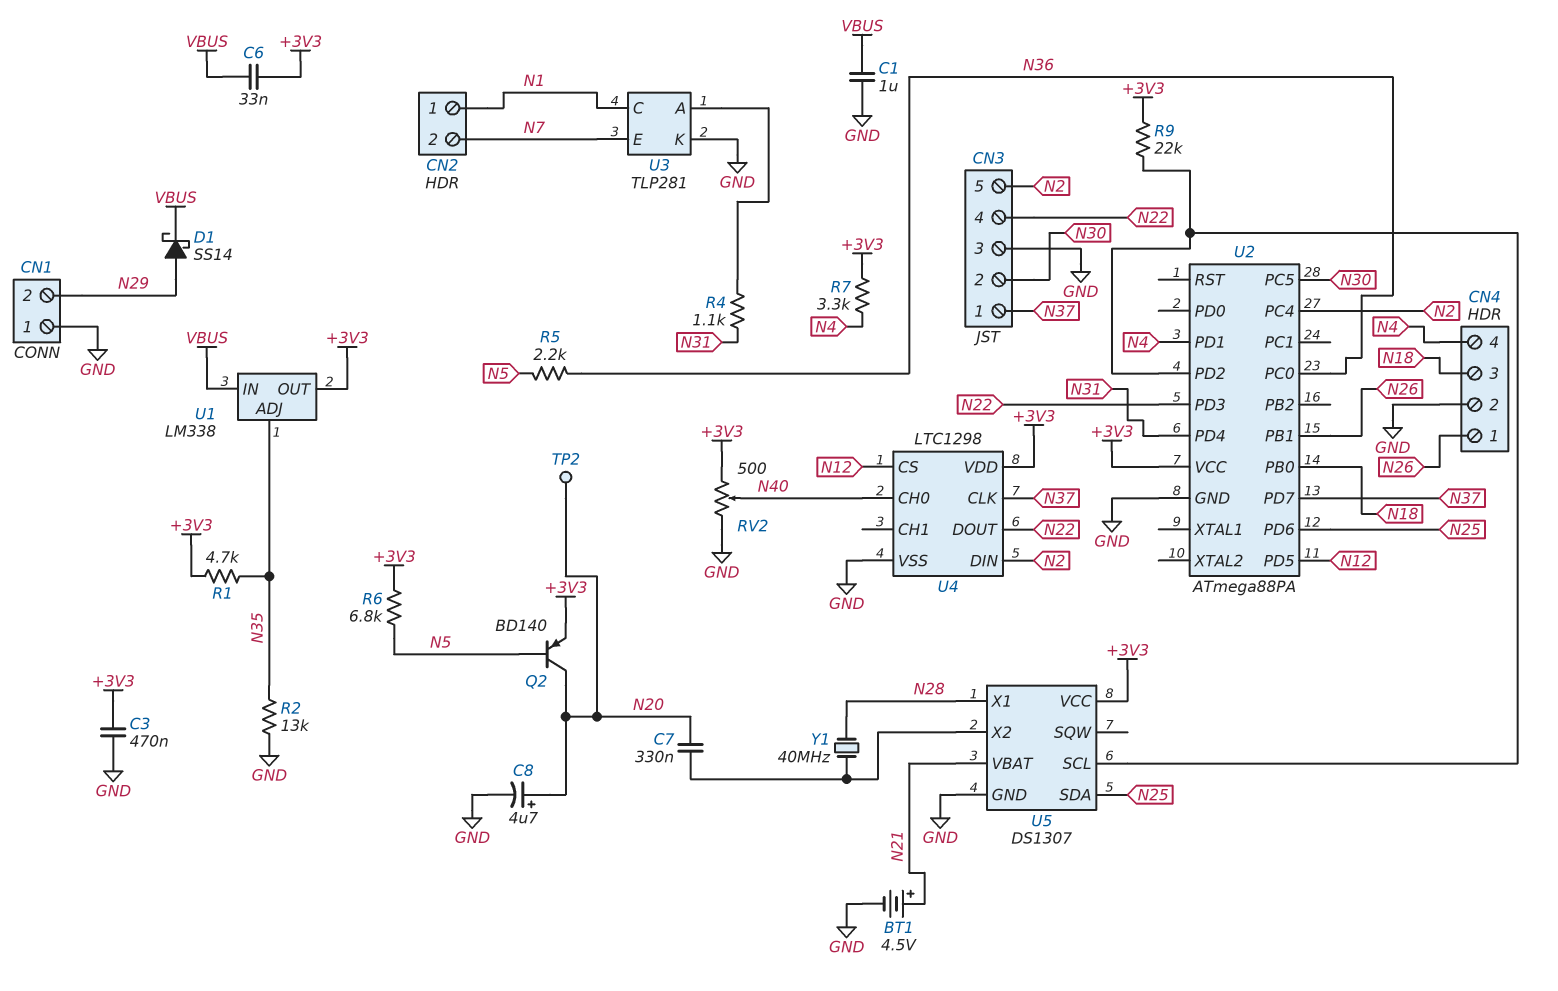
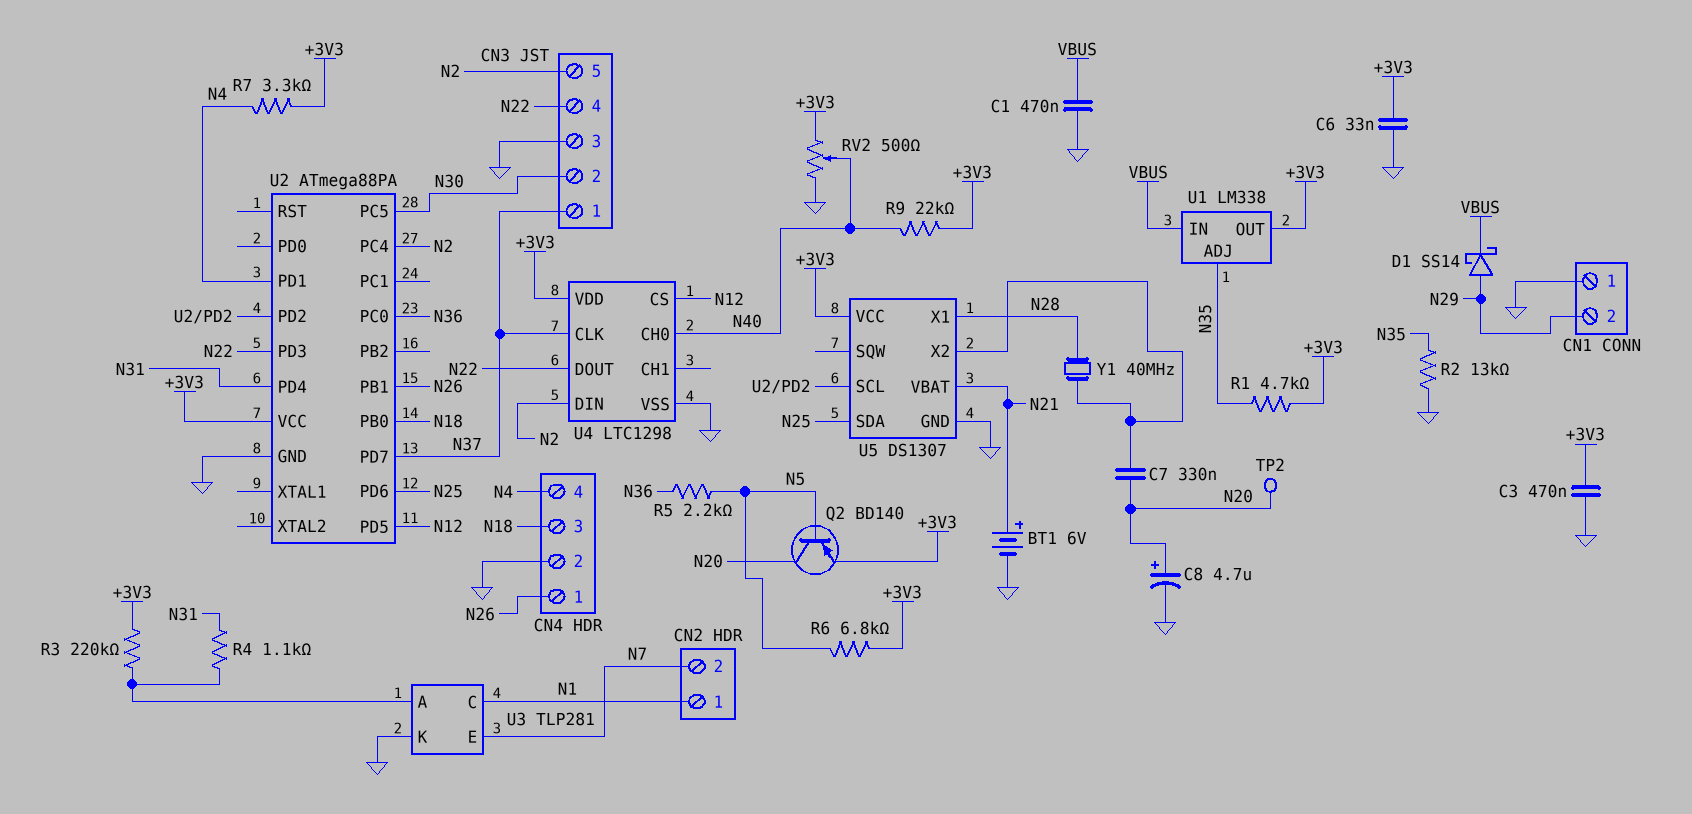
BT1: 4.5V (plus N21, minus GND) -> 6V (plus N21, minus GND)
C1: 1uF (GND, VBUS) -> 470nF (GND, VBUS)
C6: 33nF (+3V3, VBUS) -> 33nF (+3V3, GND)
R3: none -> 220k (+3V3, U3/A)
R9: 22k (+3V3, U2/PD2) -> 22k (+3V3, N40)

